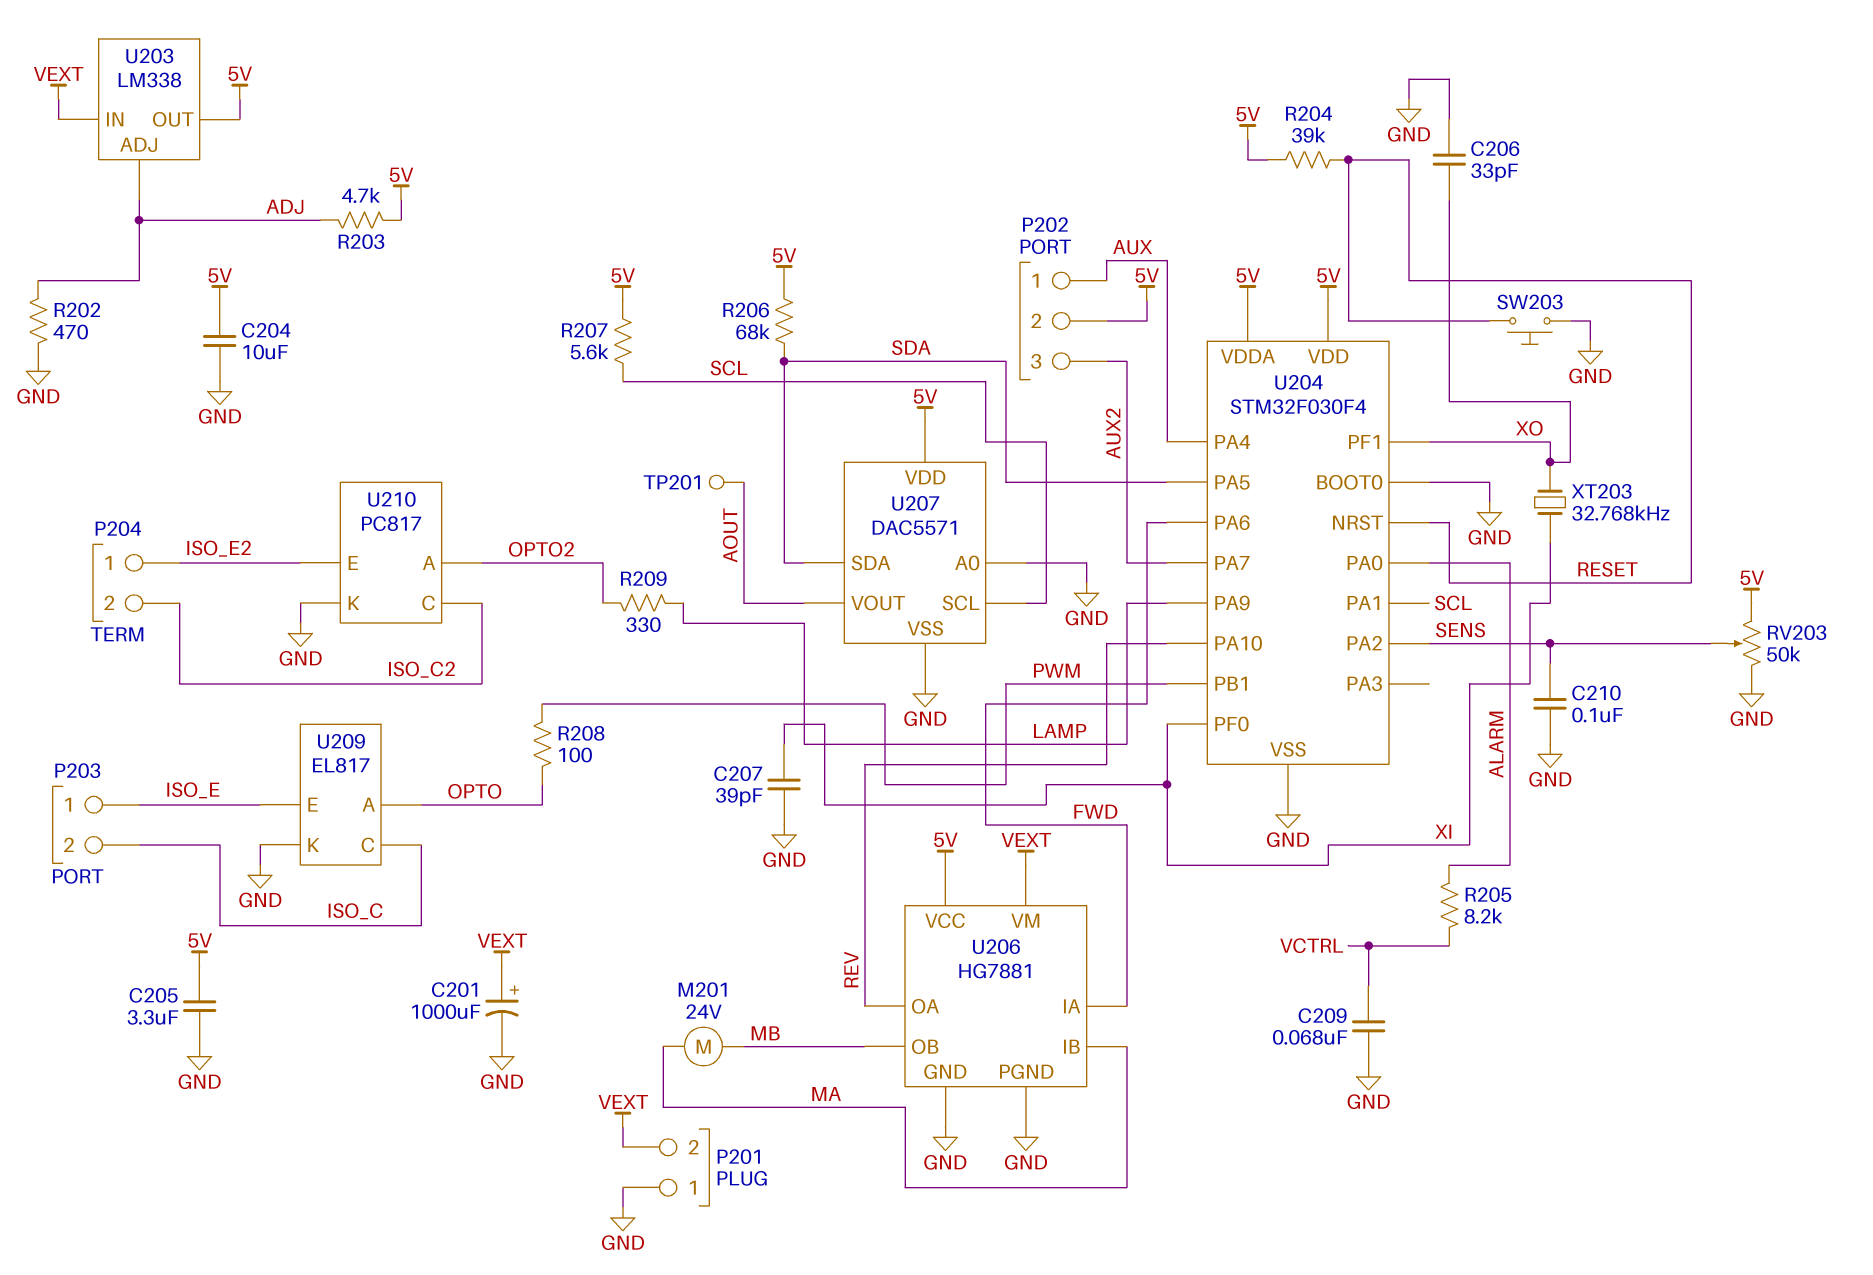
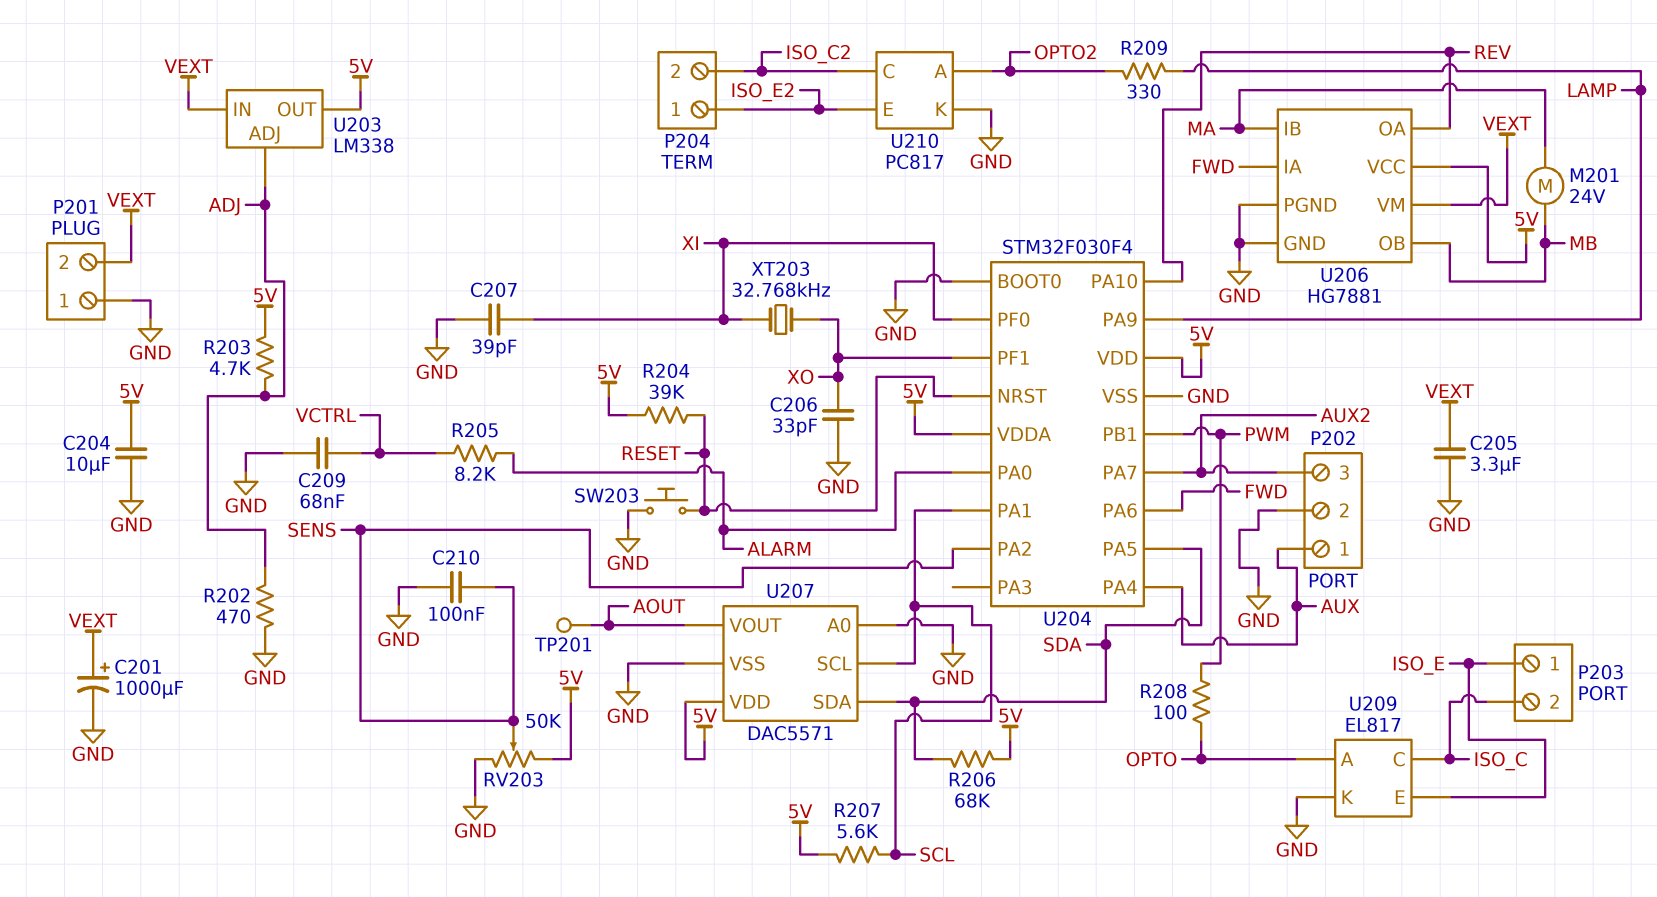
C205: 3.3uF (5V, GND) -> 3.3uF (GND, VEXT)
P202 pin 2: 5V -> GND

